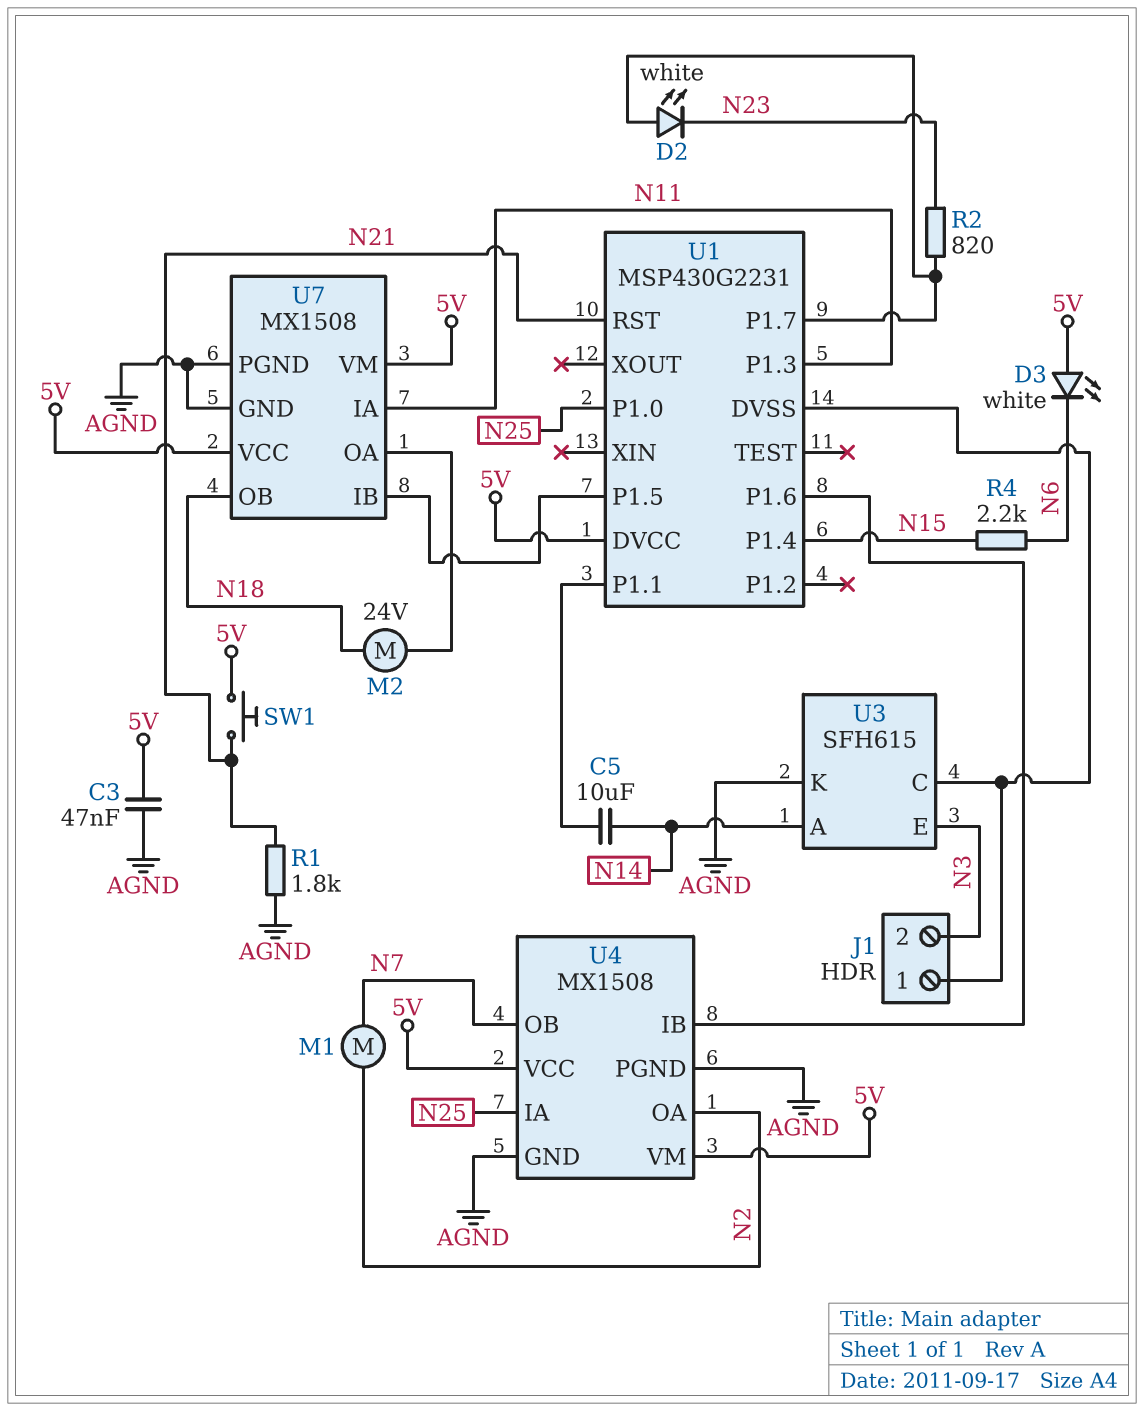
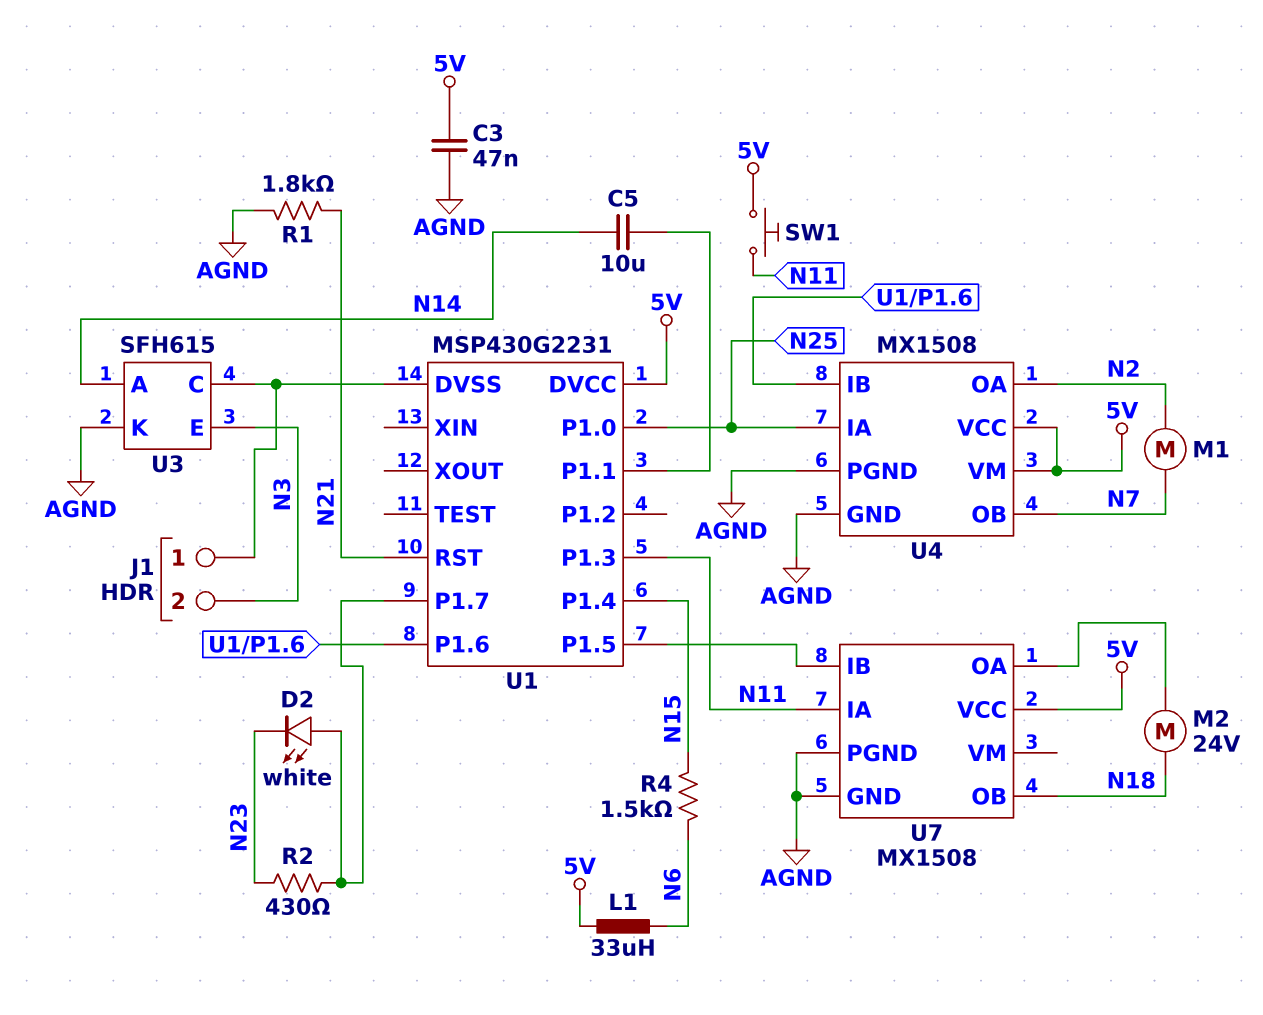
D3: LED white (A 5V, K N6) -> none
L1: none -> 33uH (5V, N6)
R2: 820 (N23, U1/P1.7) -> 430 (N23, U1/P1.7)
R4: 2.2k (N6, N15) -> 1.5k (N6, N15)
SW1: button (5V, N21) -> button (5V, N11)
U7 pin VM: 5V -> none

